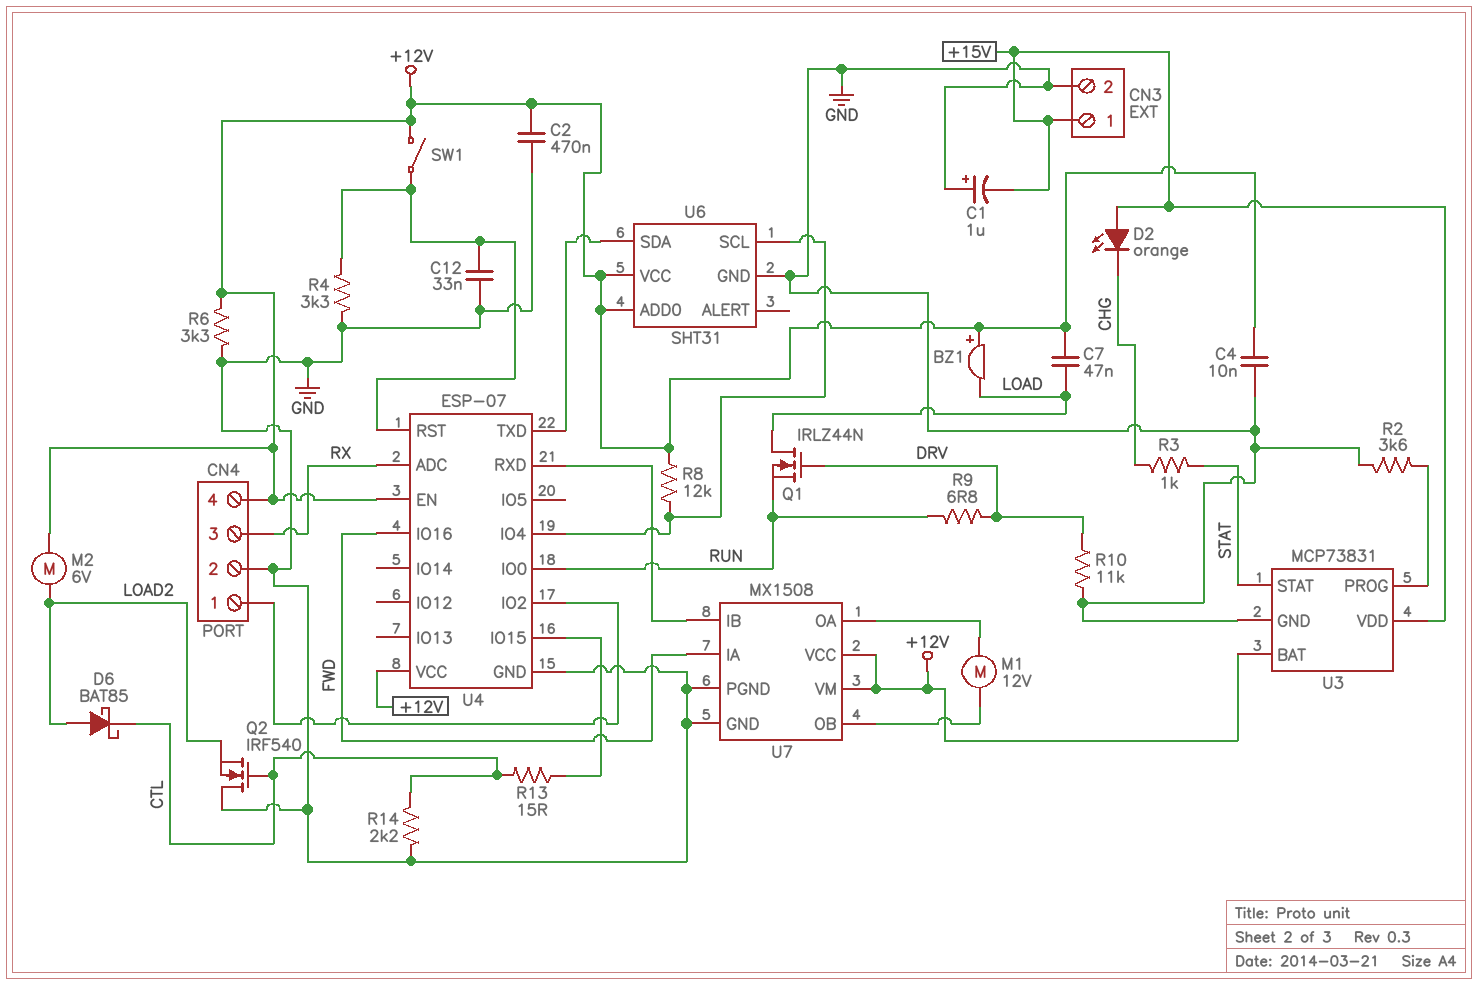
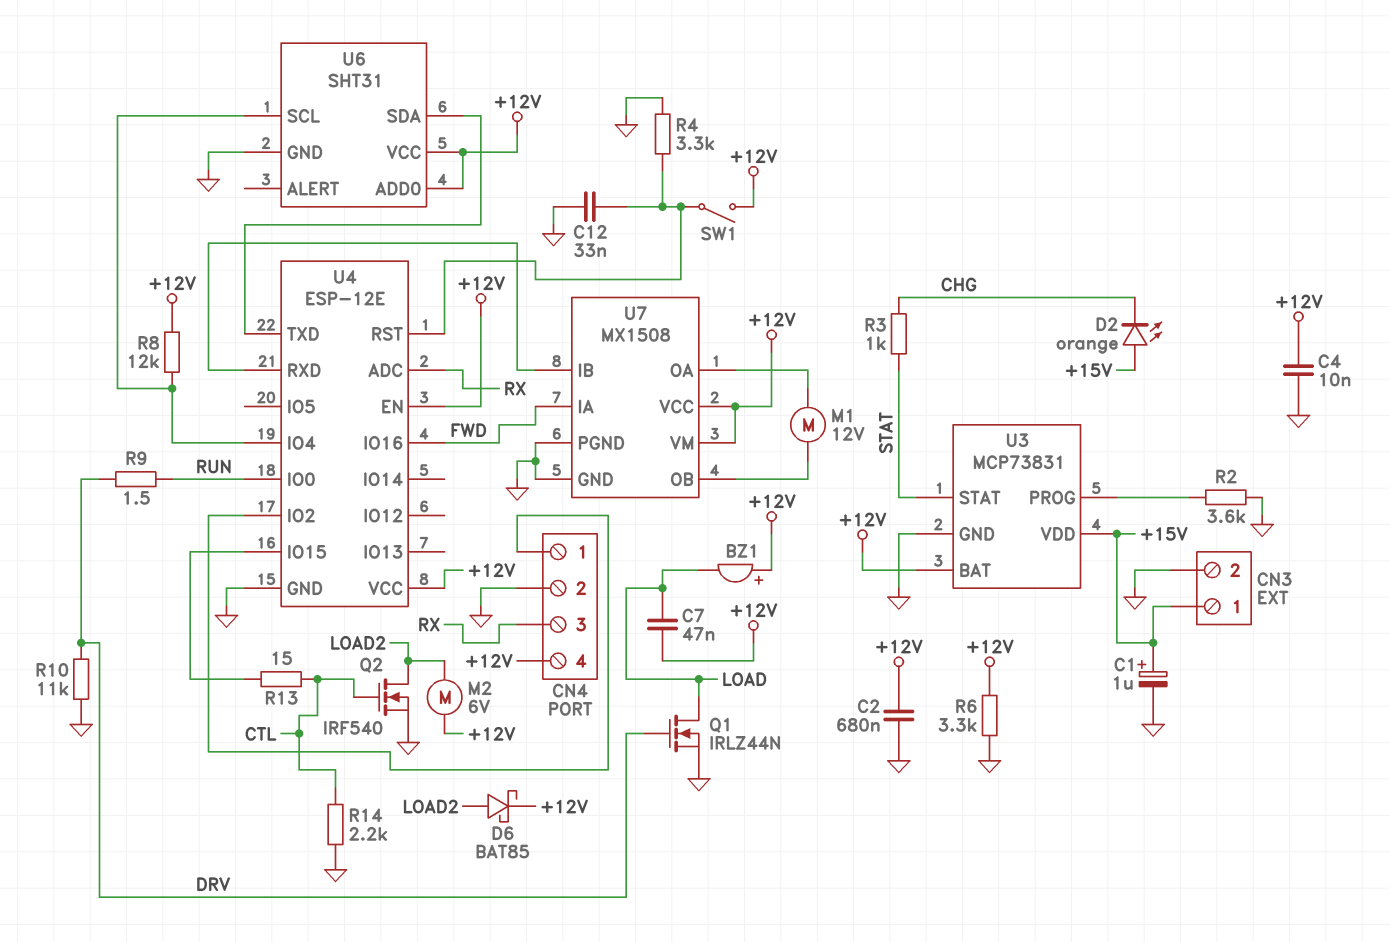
C1: 1uF (plus GND, minus +15V) -> 1uF (plus +15V, minus GND)
C2: 470nF (+12V, GND) -> 680nF (+12V, GND)
D6: schottky BAT85 (A LOAD2, K CTL) -> schottky BAT85 (A LOAD2, K +12V)
Q1: NMOS IRLZ44N (G DRV, D LOAD, S RUN) -> NMOS IRLZ44N (G DRV, D LOAD, S GND)
Q2: NMOS IRF540 (G CTL, D GND, S LOAD2) -> NMOS IRF540 (G CTL, D LOAD2, S GND)
R9: 6.8 (DRV, RUN) -> 1.5 (DRV, RUN)
U4: ESP-07 -> ESP-12E

